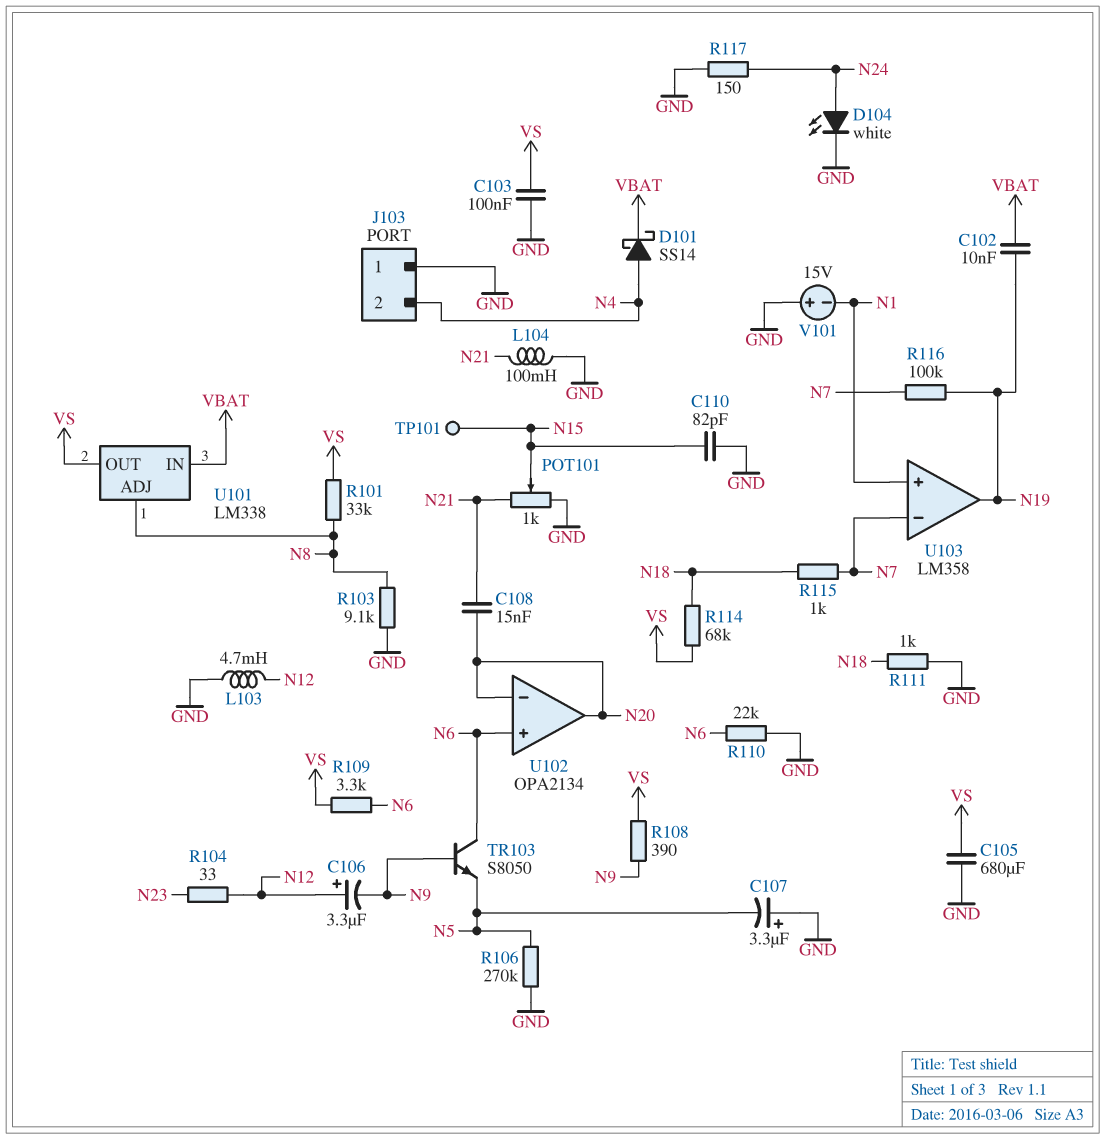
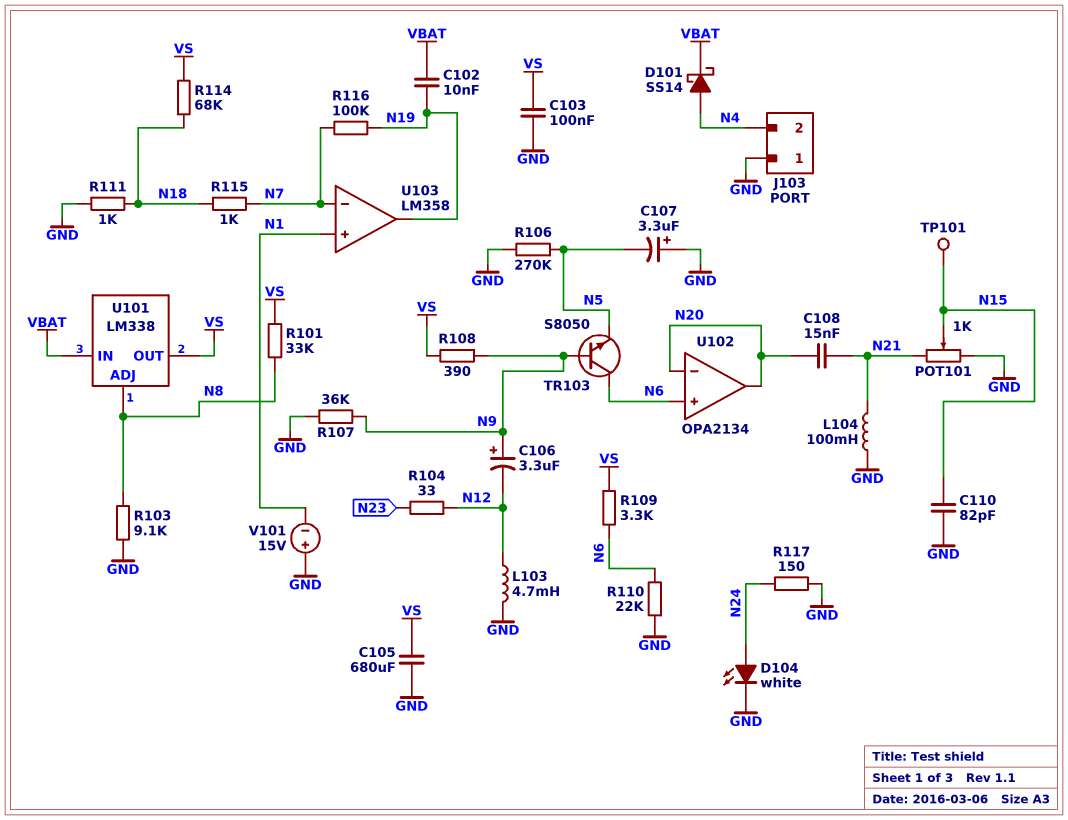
C106: 3.3uF (plus N12, minus N9) -> 3.3uF (plus N9, minus N12)
R107: none -> 36k (GND, N9)

